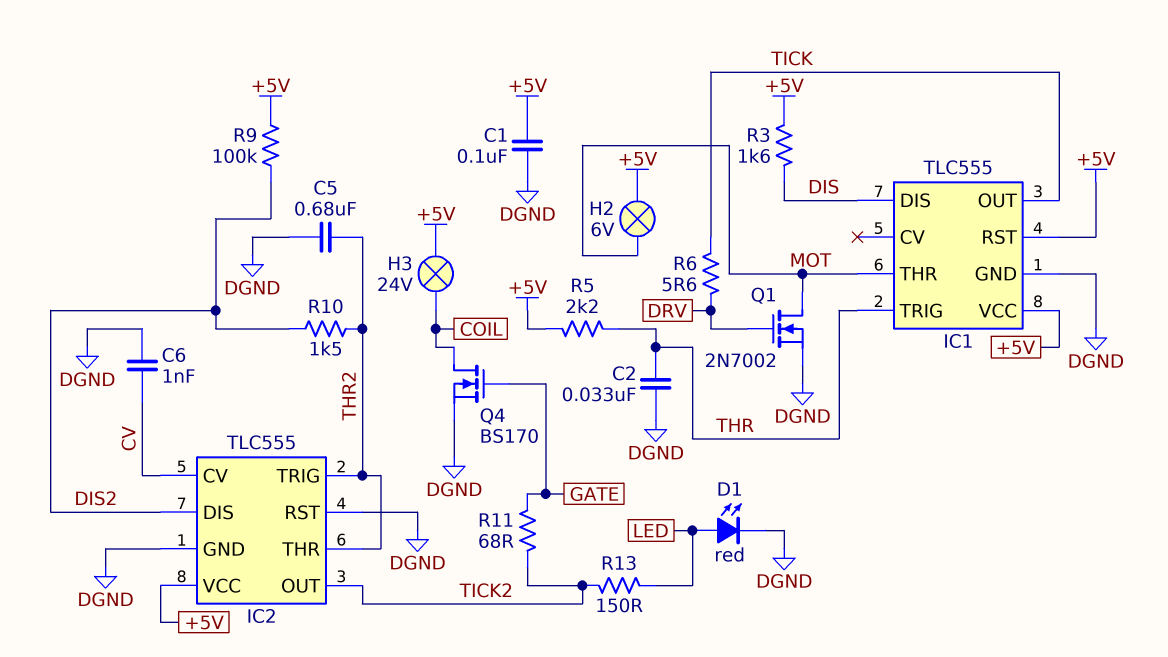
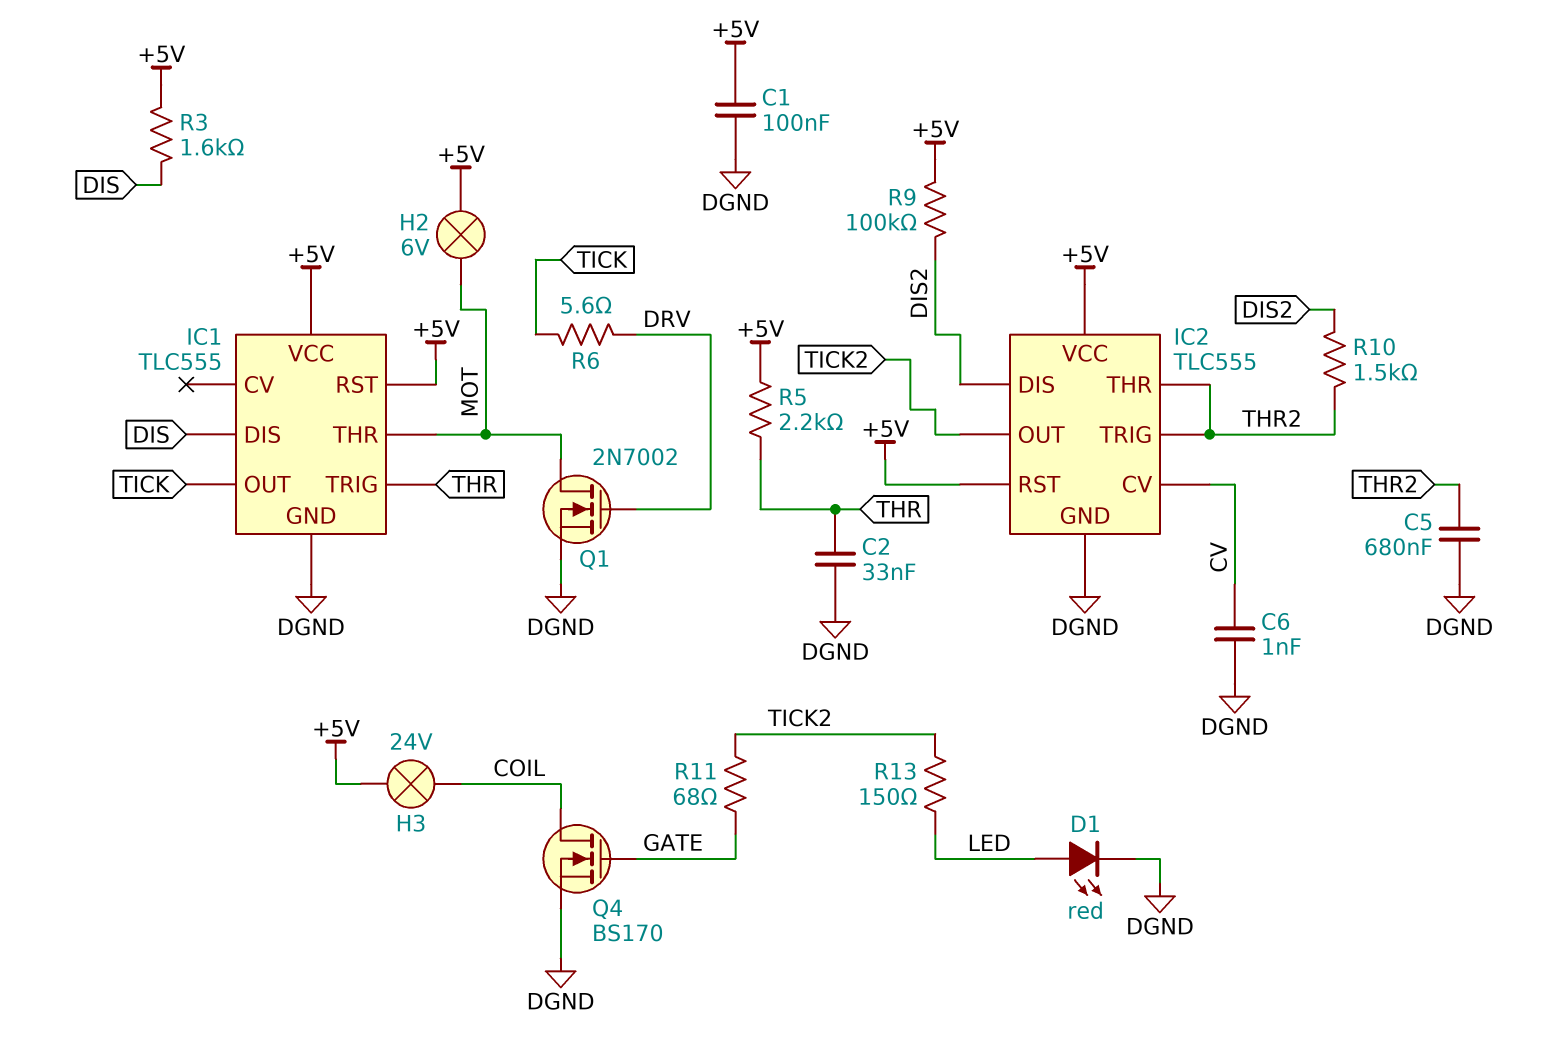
IC2 pin RST: DGND -> +5V

